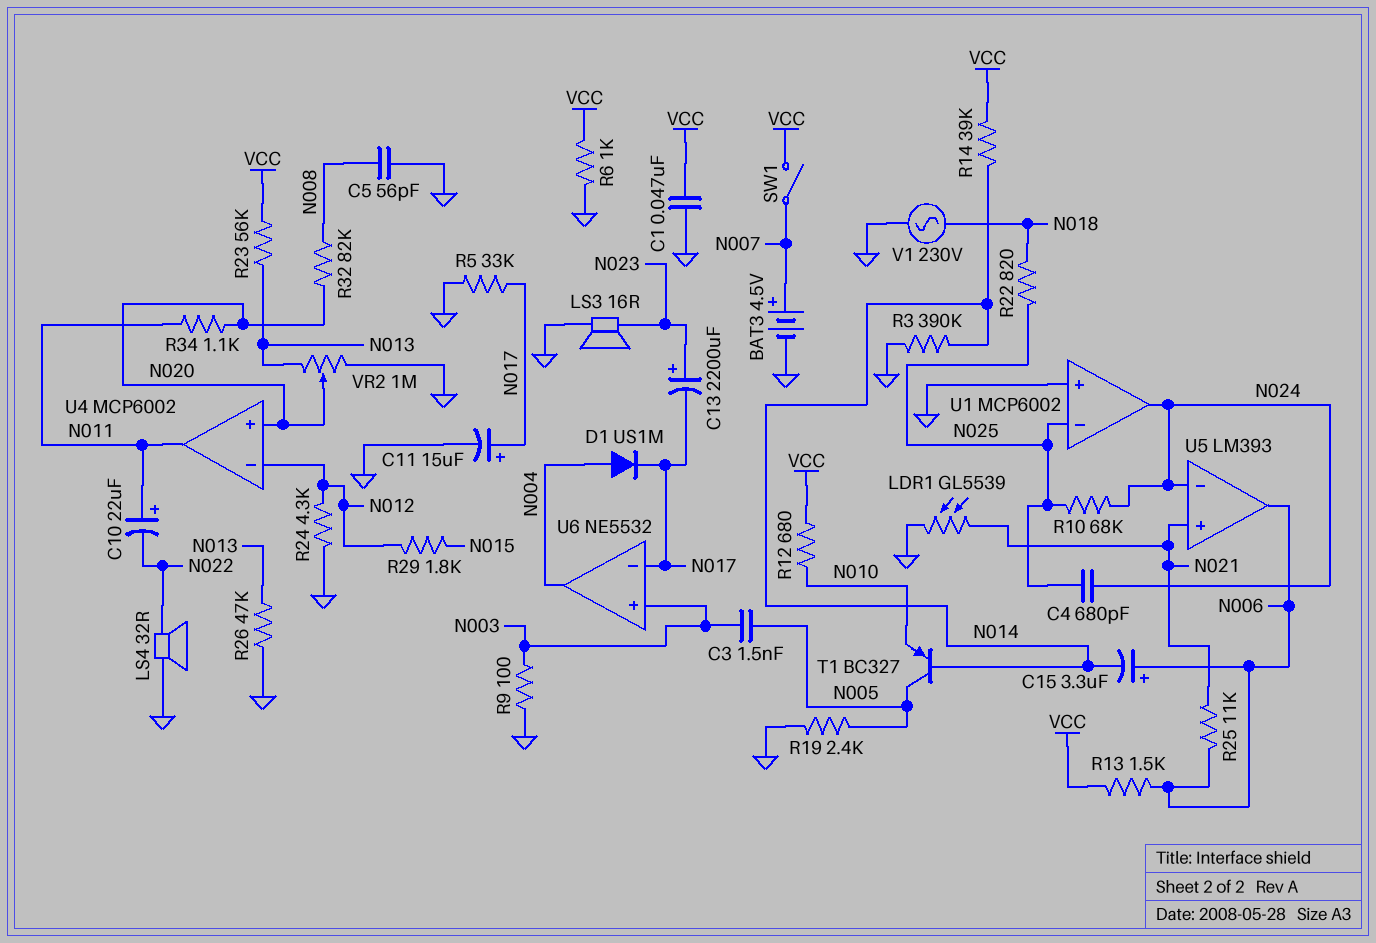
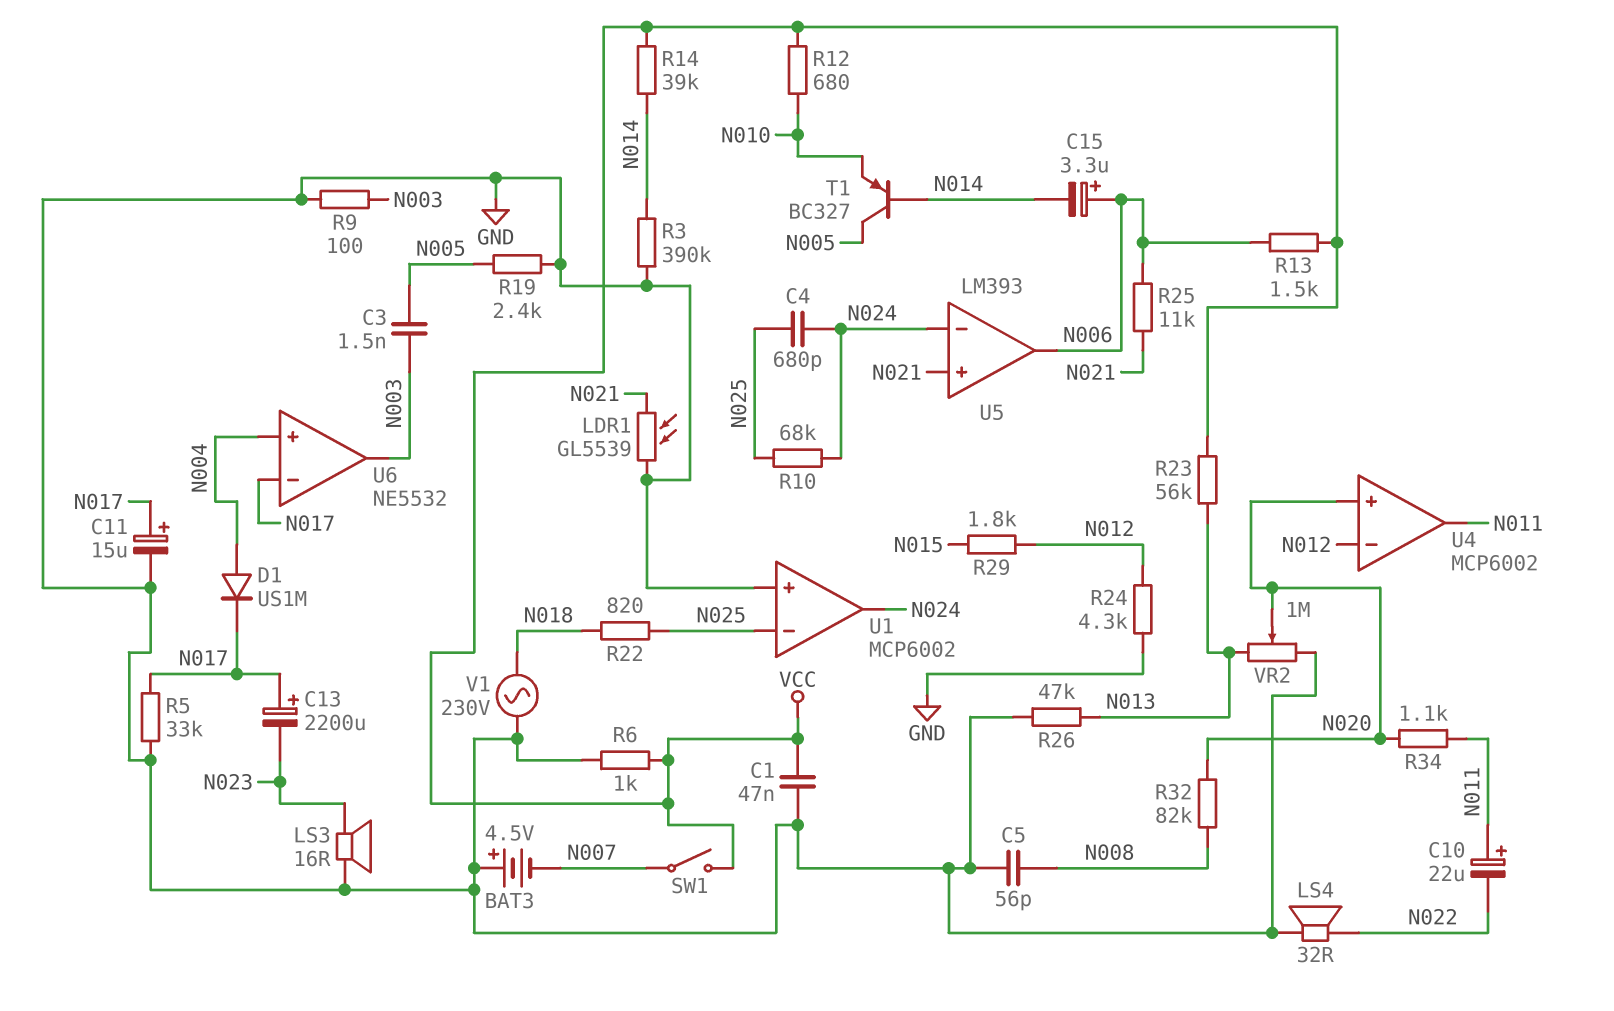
BAT3: 4.5V (plus N007, minus GND) -> 4.5V (plus GND, minus N007)
C13: 2200uF (plus N023, minus N017) -> 2200uF (plus N017, minus N023)
U6 pin in+: N003 -> N004
U6 pin out: N004 -> N003

